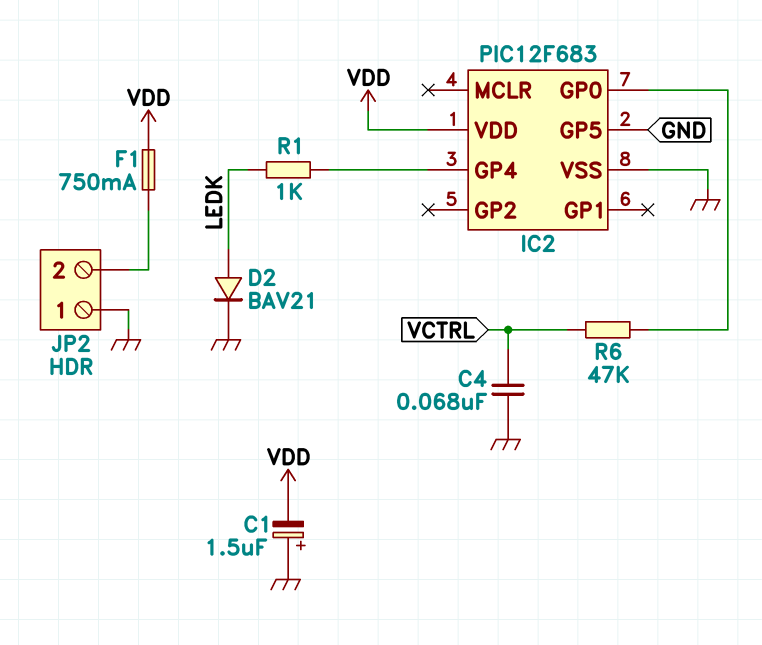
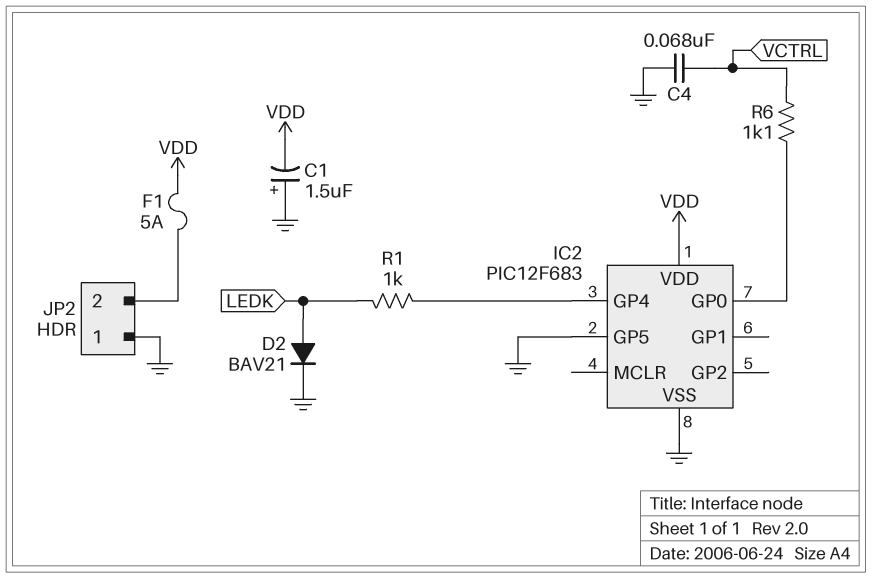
F1: 750mA (JP2/2, VDD) -> 5A (JP2/2, VDD)
R6: 47k (IC2/GP0, VCTRL) -> 1.1k (IC2/GP0, VCTRL)

